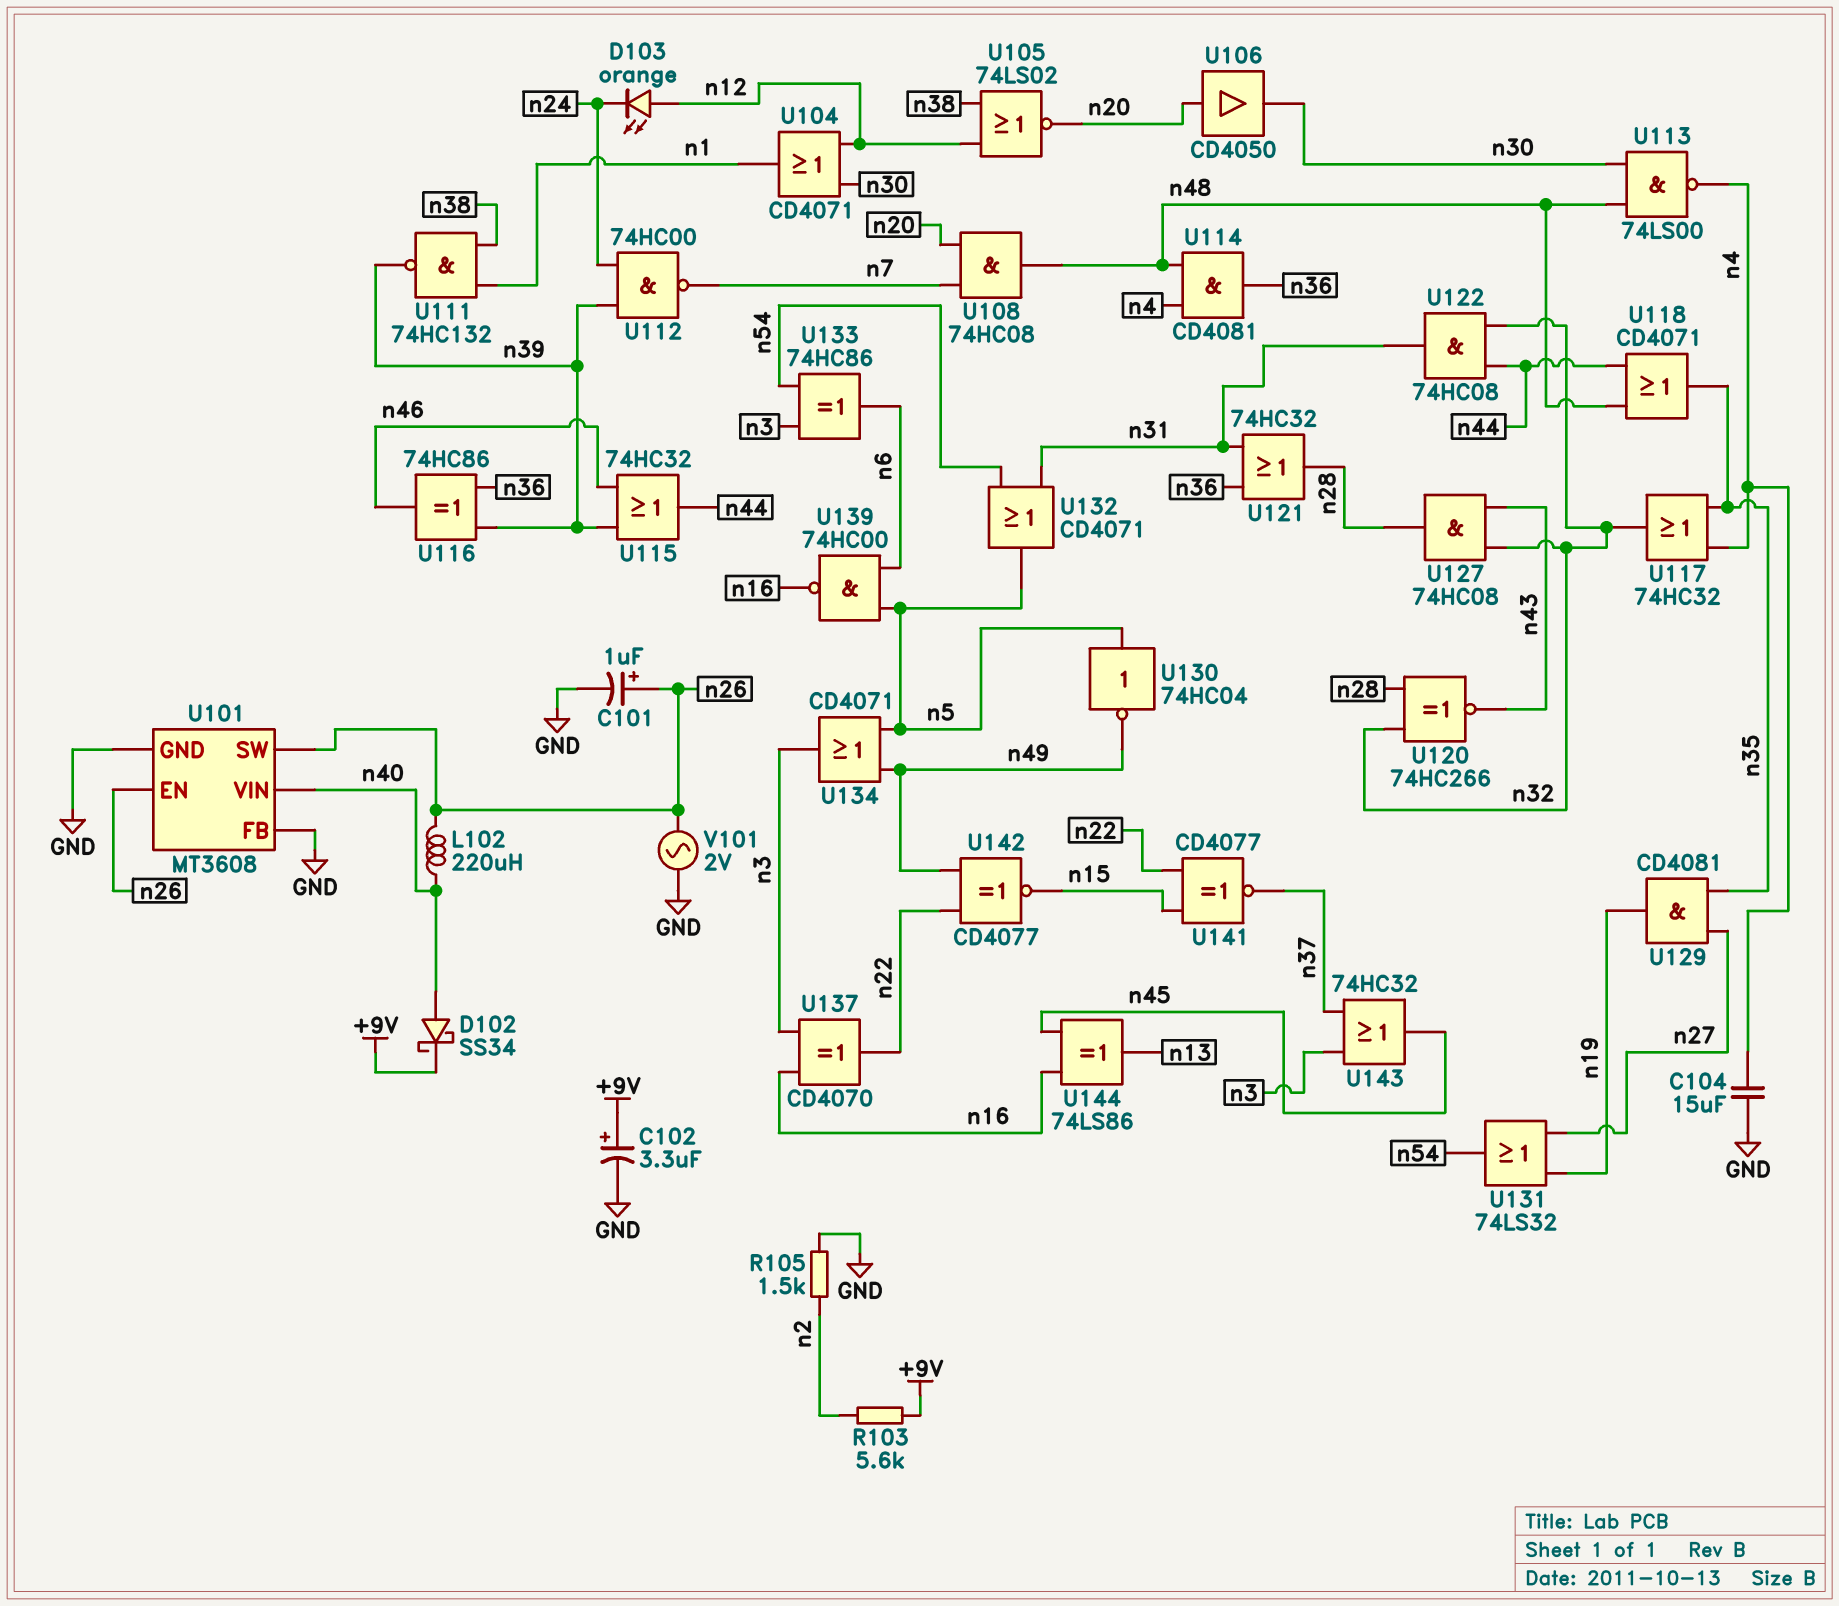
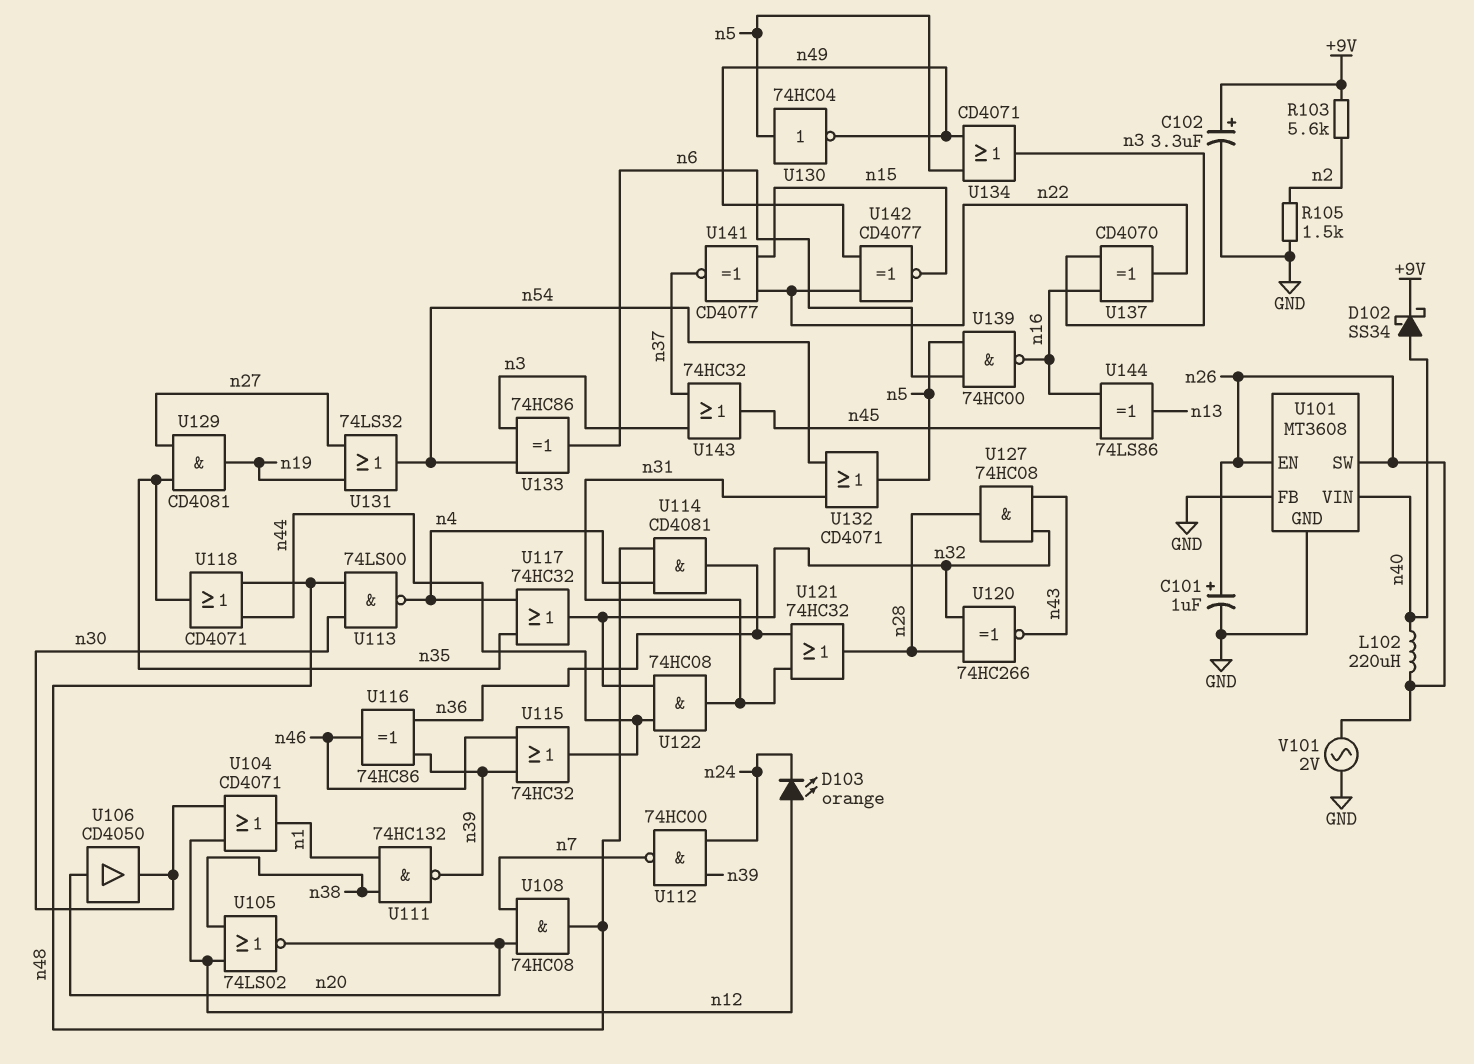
C104: 15uF (GND, n4) -> none

